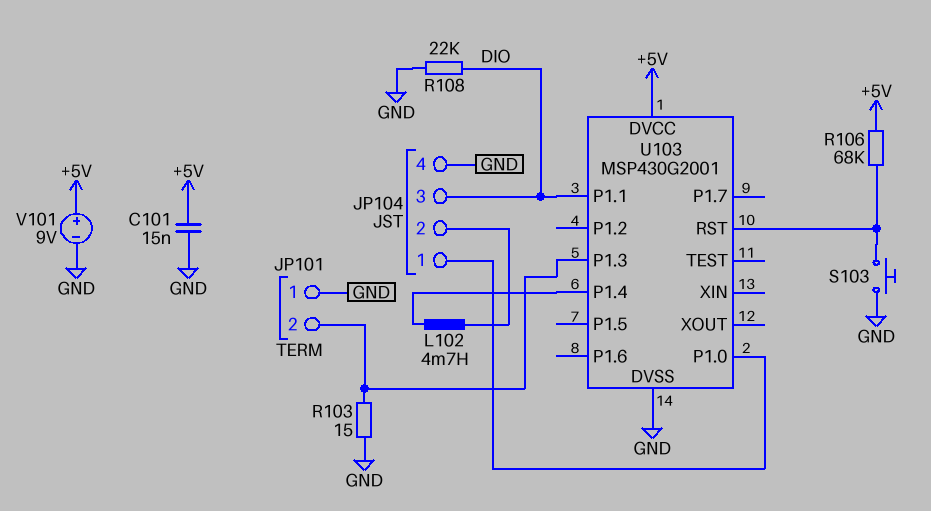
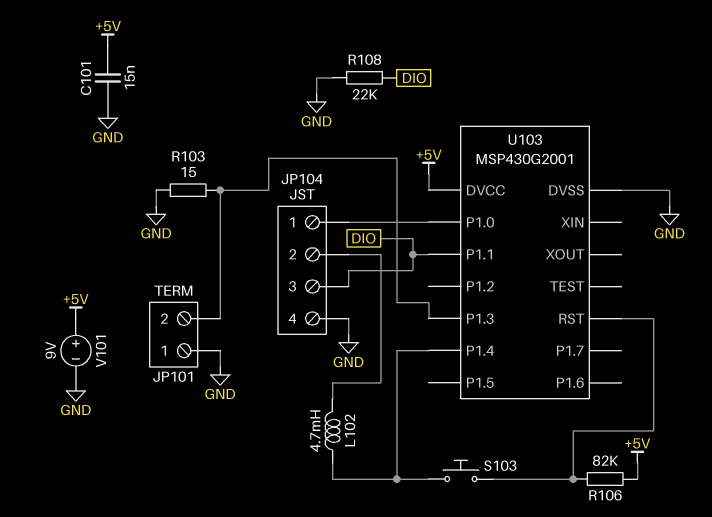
R106: 68k (+5V, U103/RST) -> 82k (+5V, U103/RST)
S103: button (GND, U103/RST) -> button (U103/P1.4, U103/RST)

